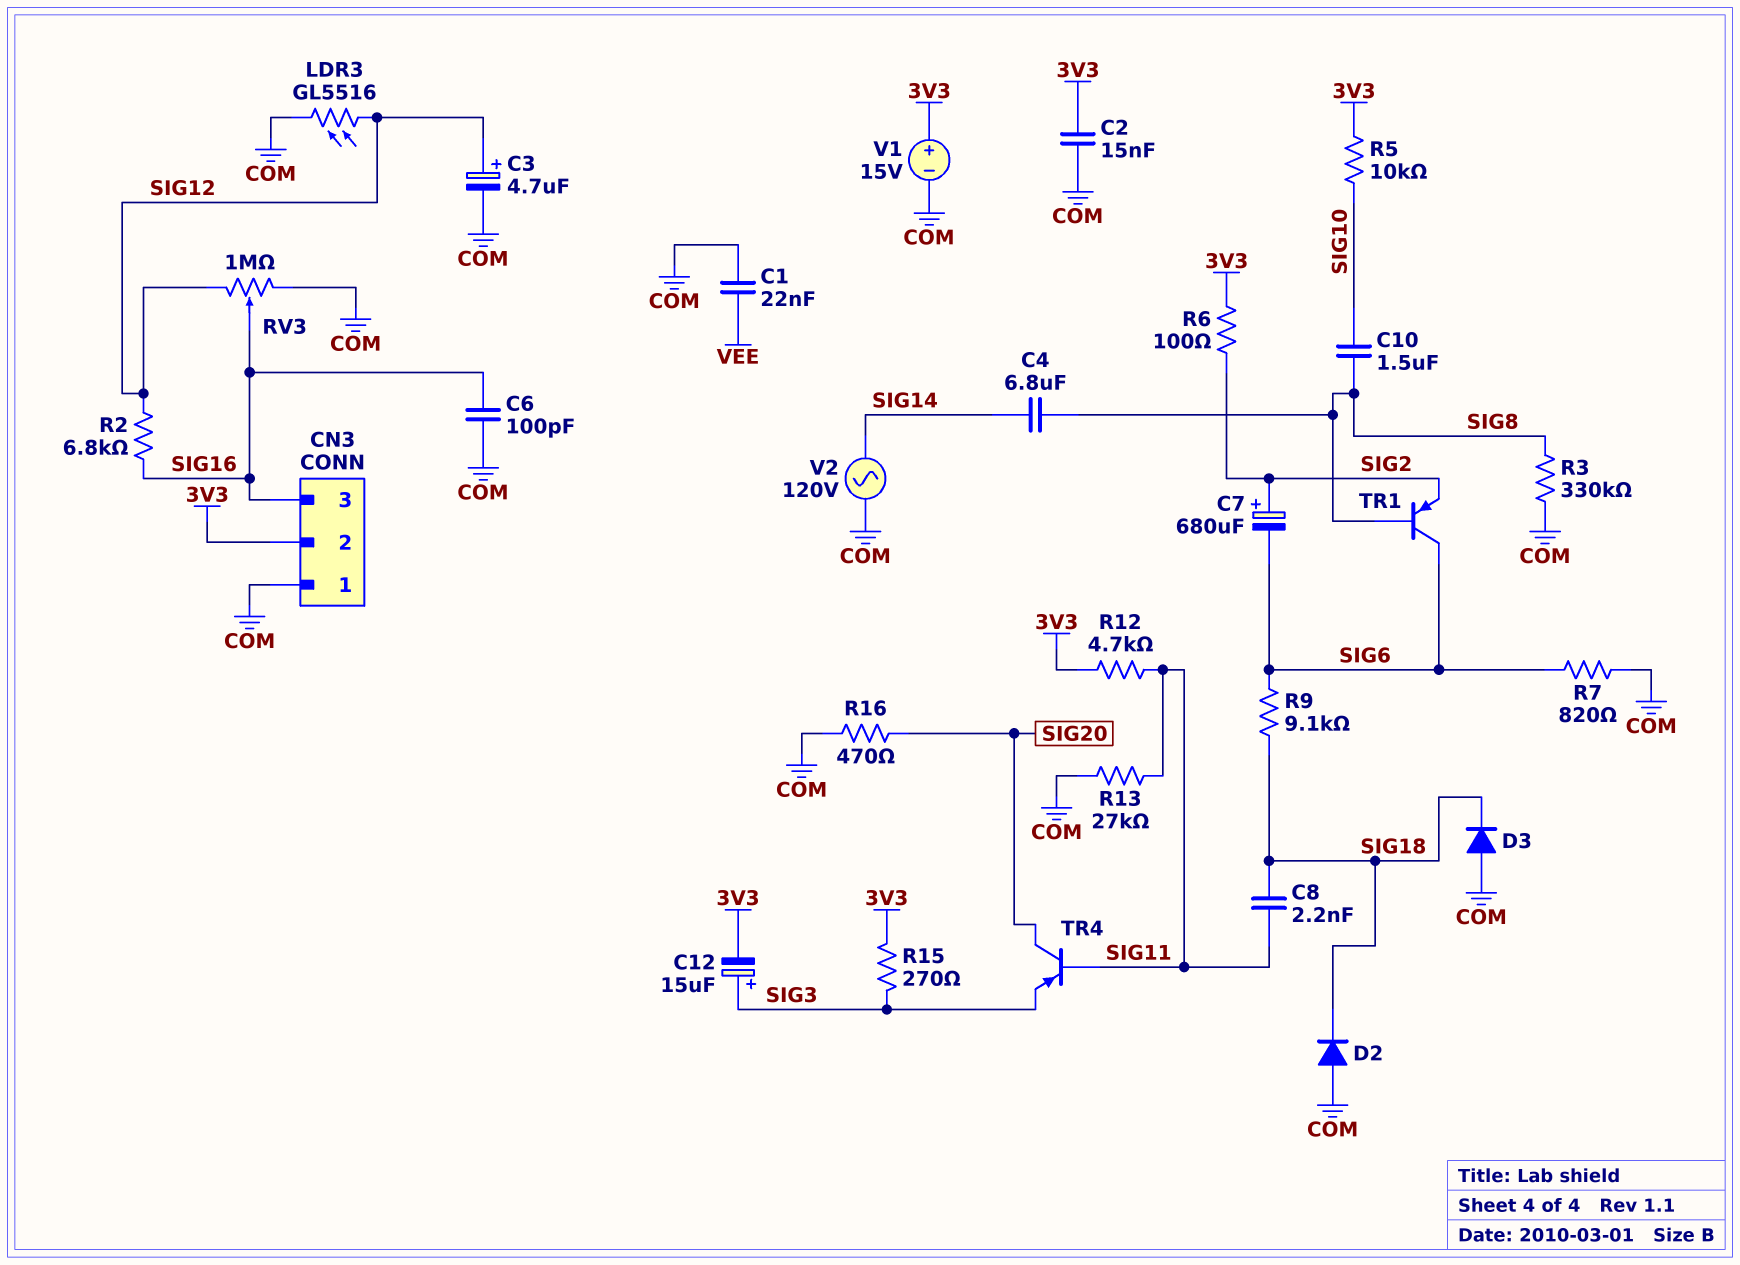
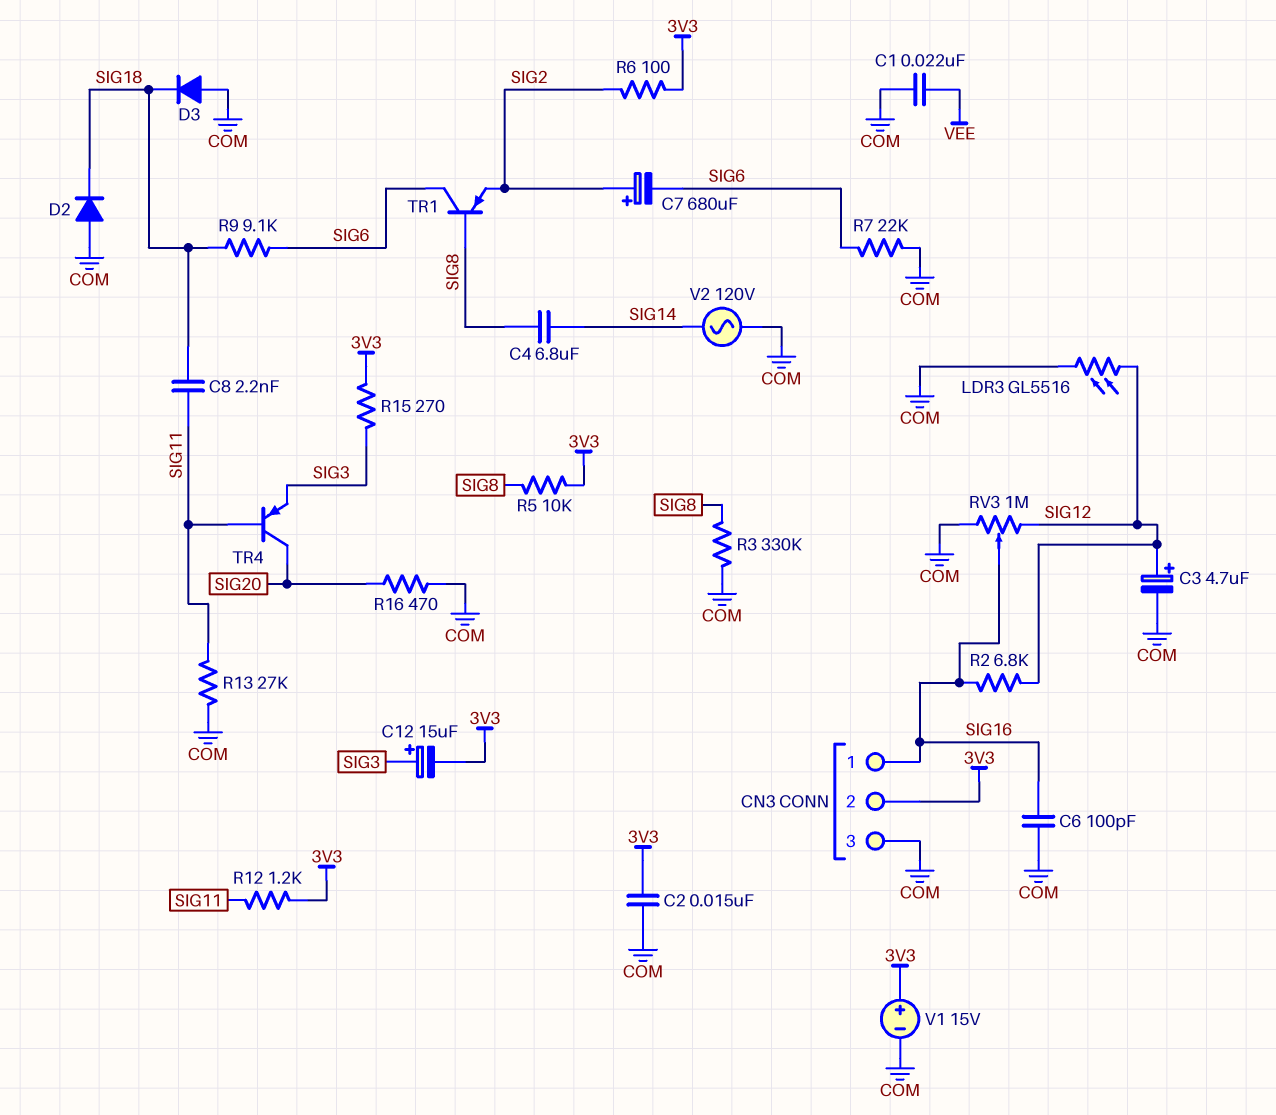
C10: 1.5uF (SIG8, SIG10) -> none
CN3 pin 1: COM -> SIG16
CN3 pin 3: SIG16 -> COM
R5: 10k (3V3, SIG10) -> 10k (3V3, SIG8)
R7: 820 (COM, SIG6) -> 22k (COM, SIG6)
R12: 4.7k (3V3, SIG11) -> 1.2k (3V3, SIG11)

